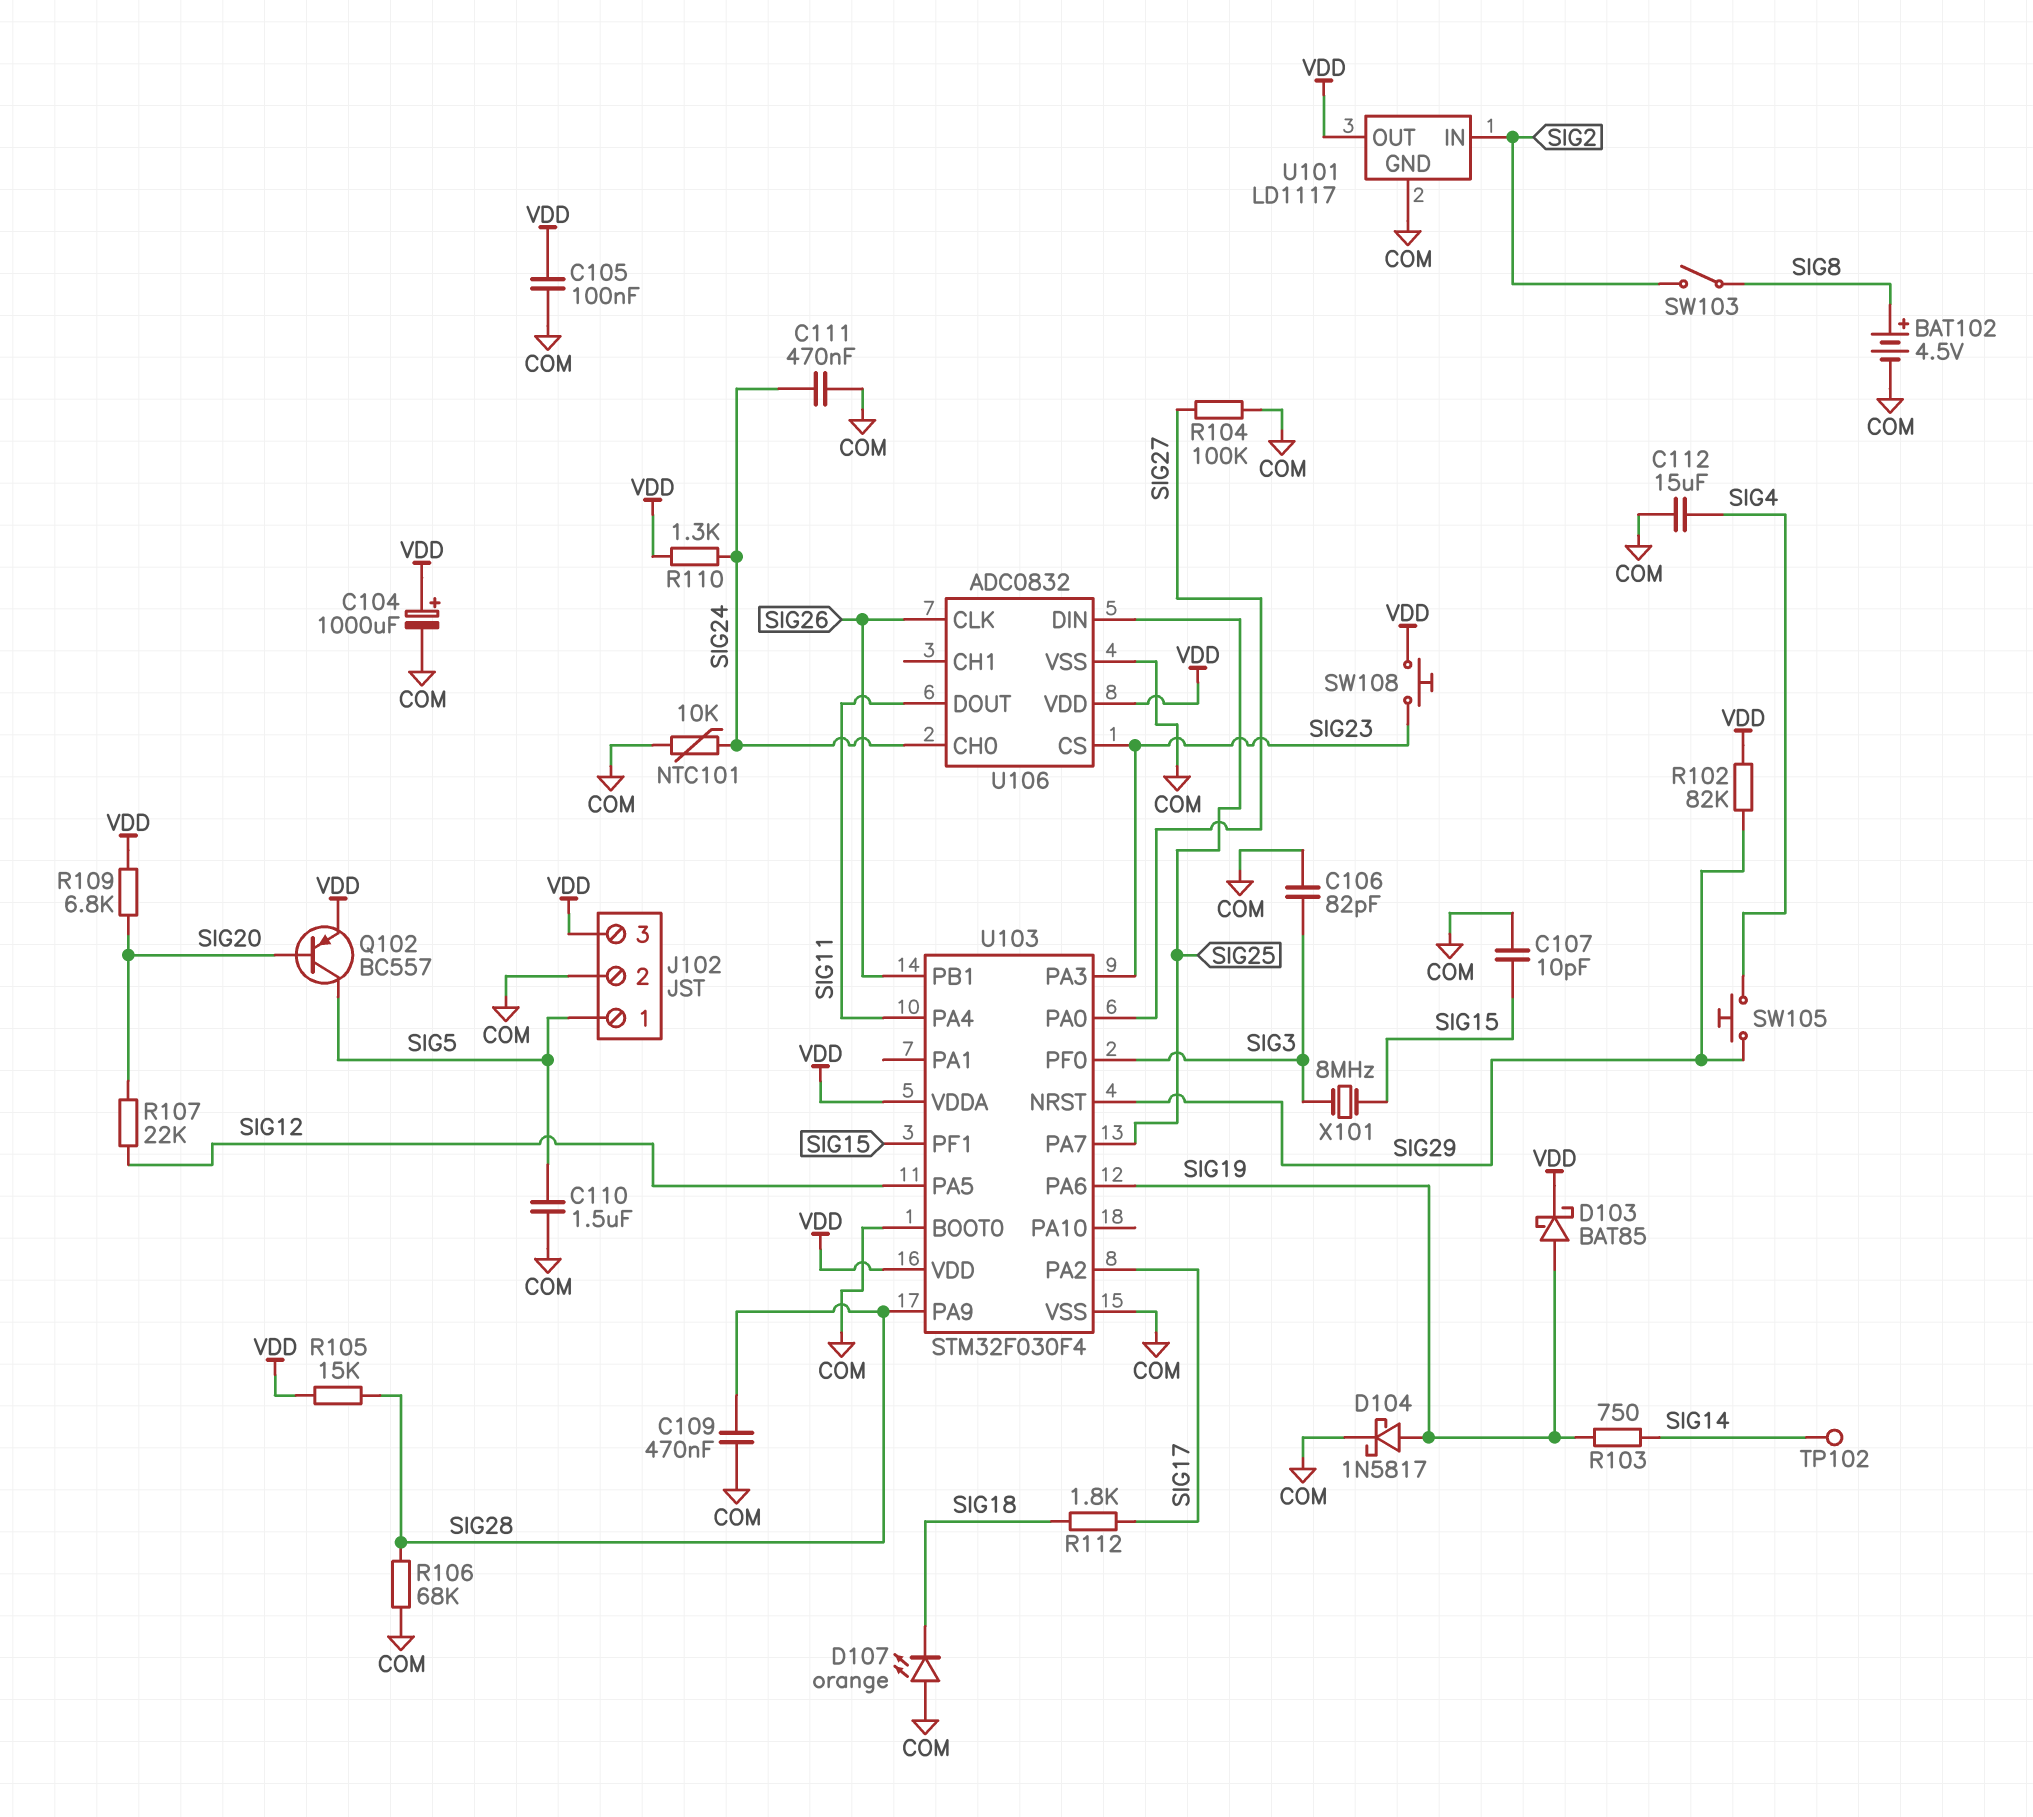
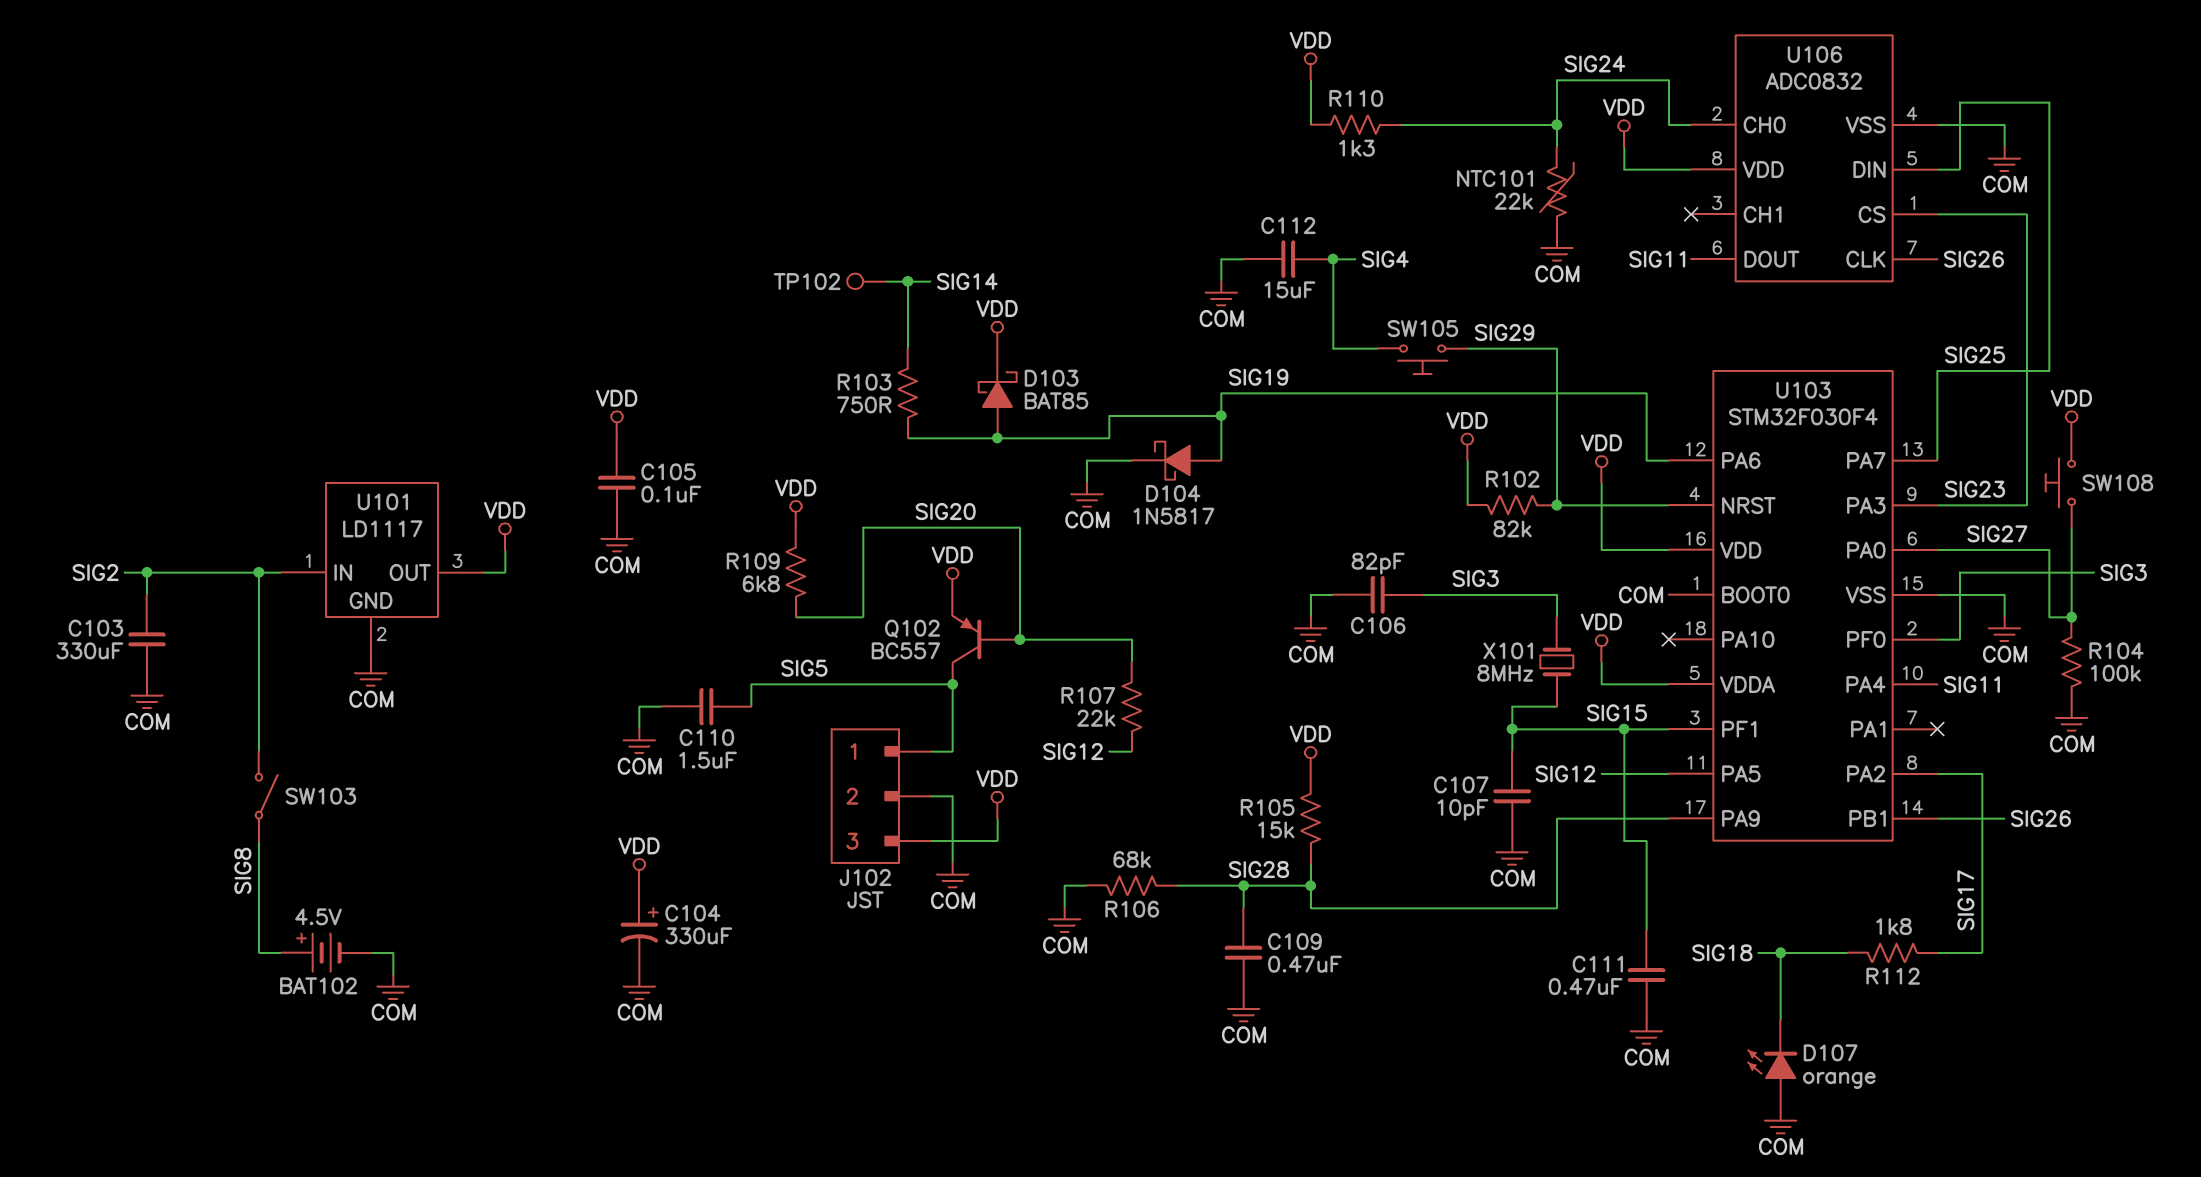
C103: none -> 330uF (COM, SIG2)
C104: 1000uF (plus VDD, minus COM) -> 330uF (plus VDD, minus COM)
C111: 470nF (COM, SIG24) -> 470nF (COM, SIG15)
NTC101: 10k (COM, SIG24) -> 22k (COM, SIG24)
SW108: button (SIG23, VDD) -> button (SIG27, VDD)

